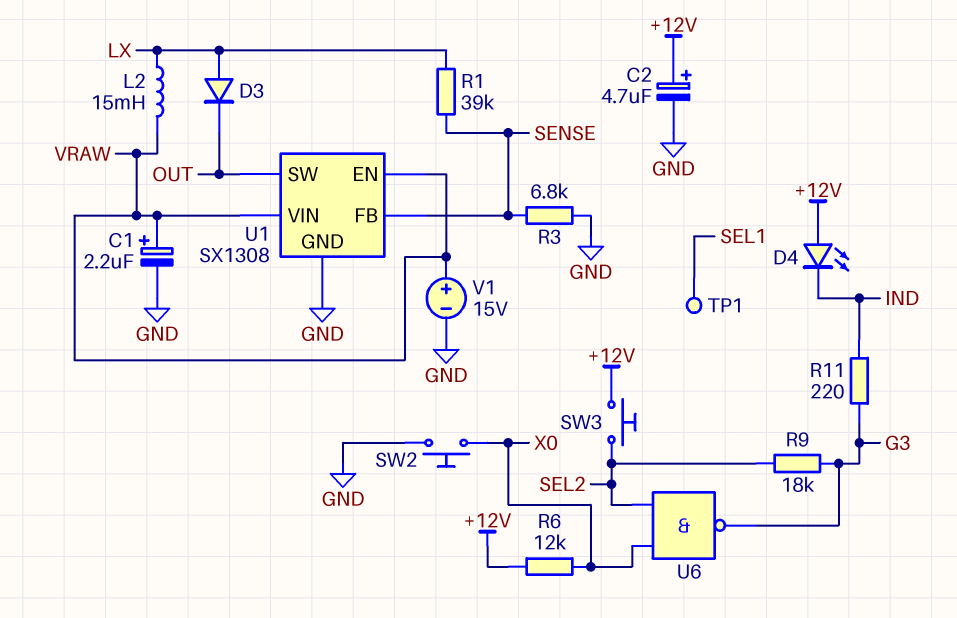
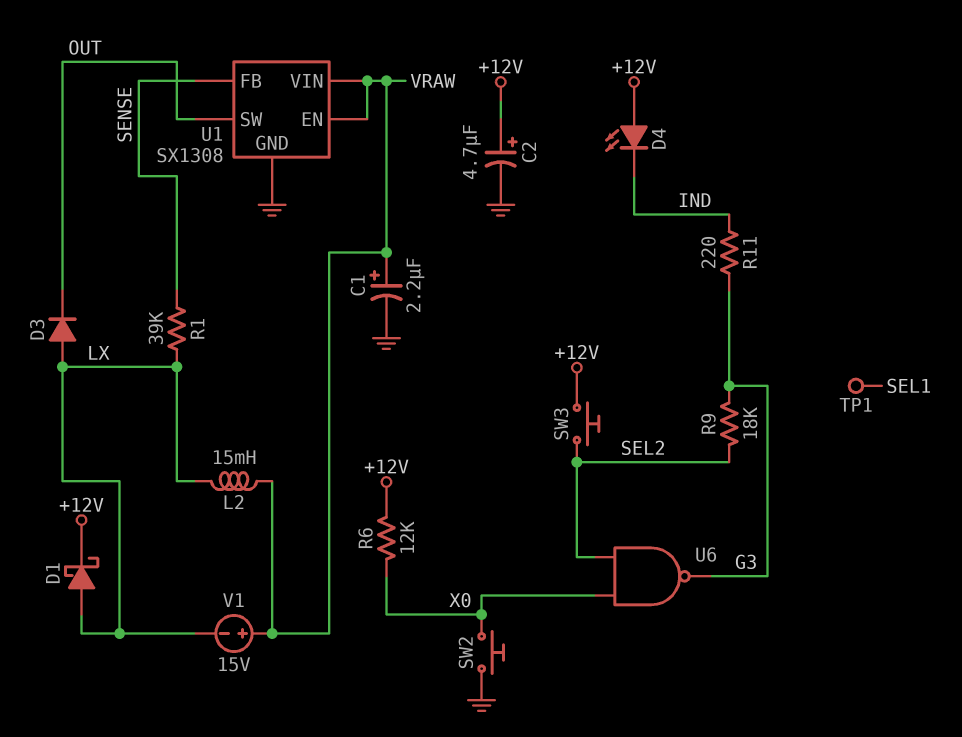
D1: none -> schottky (A LX, K +12V)
R3: 6.8k (GND, SENSE) -> none
V1: 15V (plus VRAW, minus GND) -> 15V (plus VRAW, minus LX)

